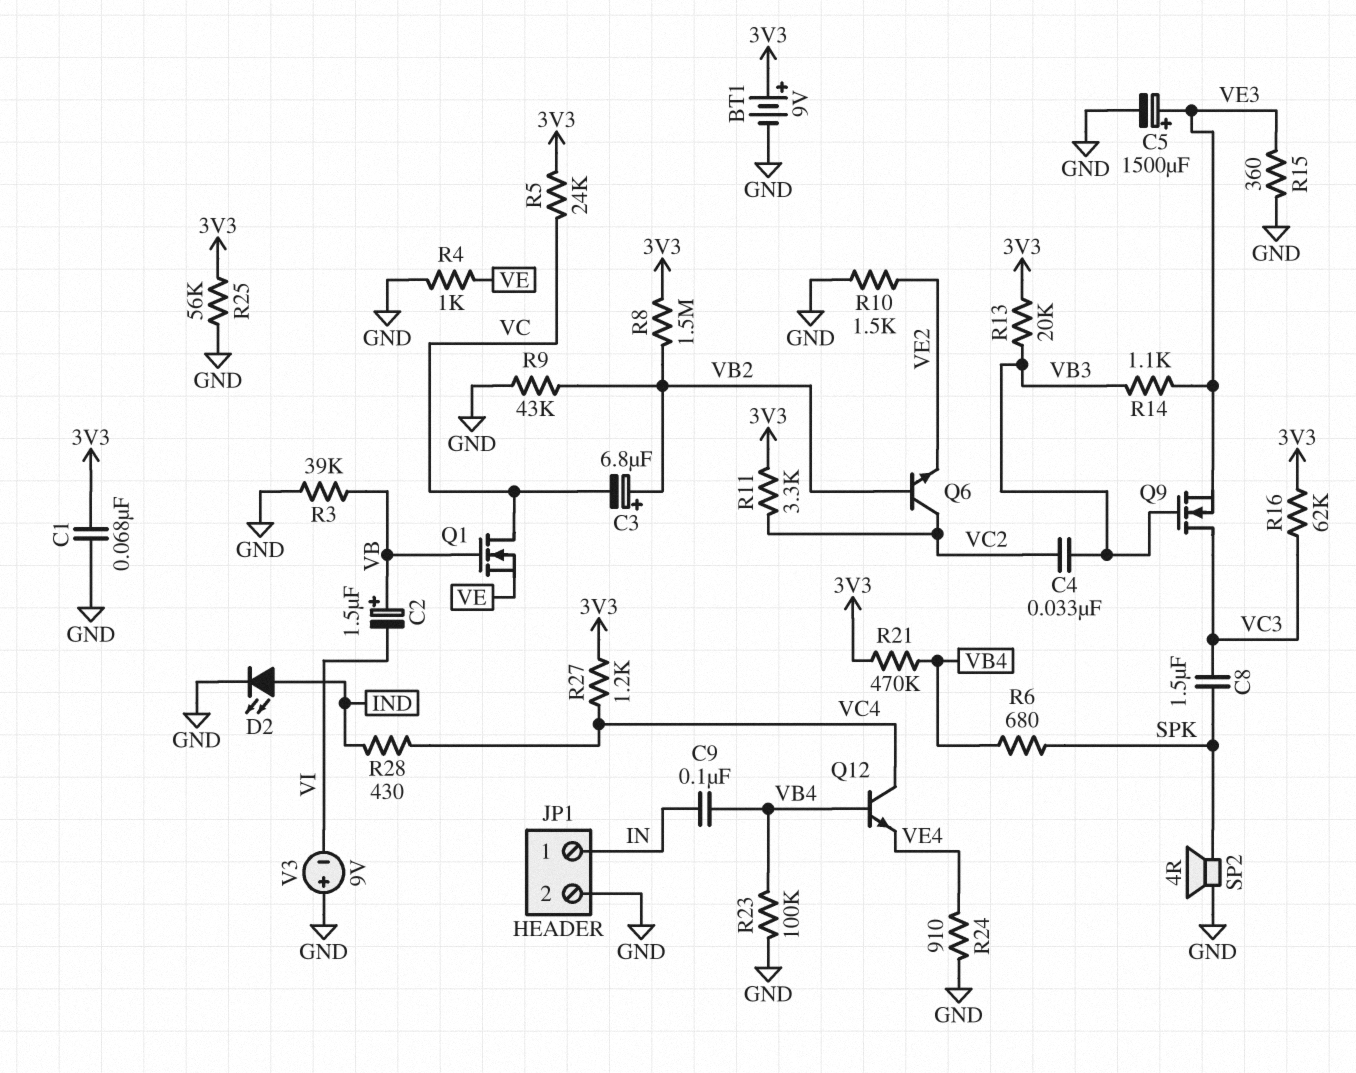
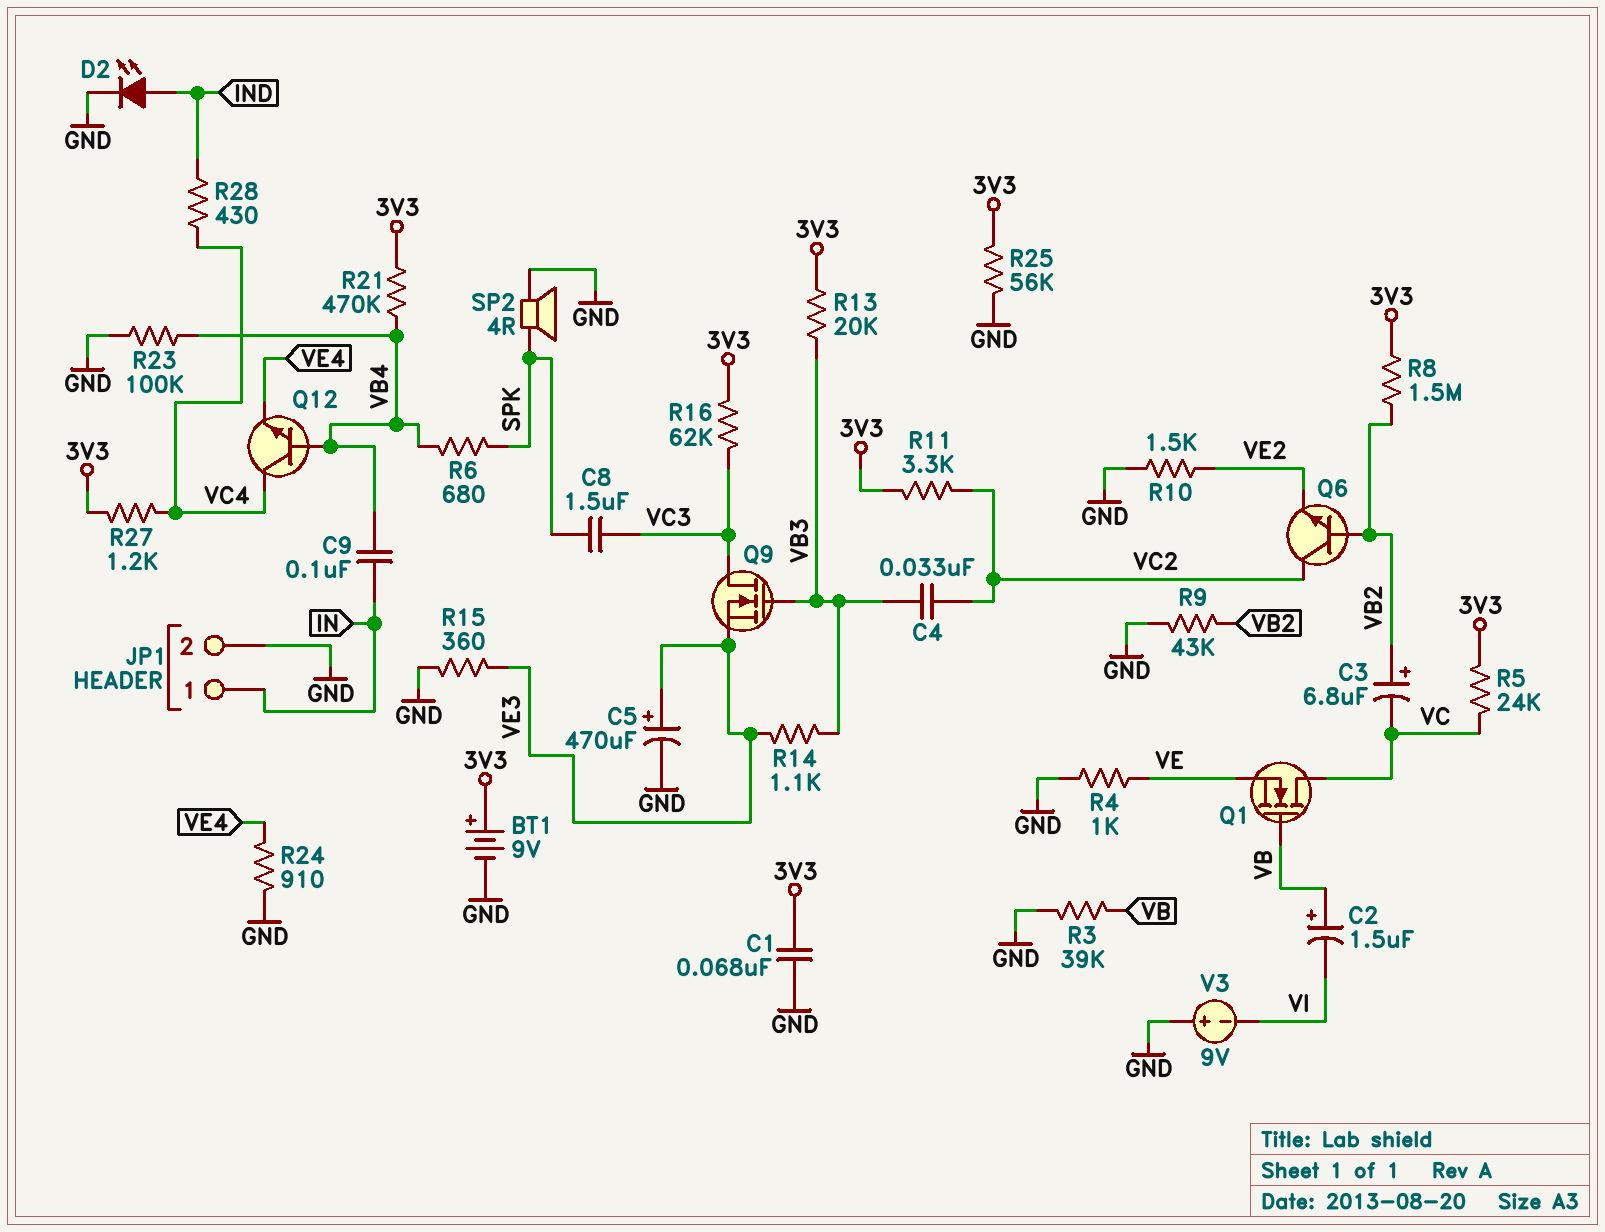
C5: 1500uF (plus VE3, minus GND) -> 470uF (plus VE3, minus GND)

